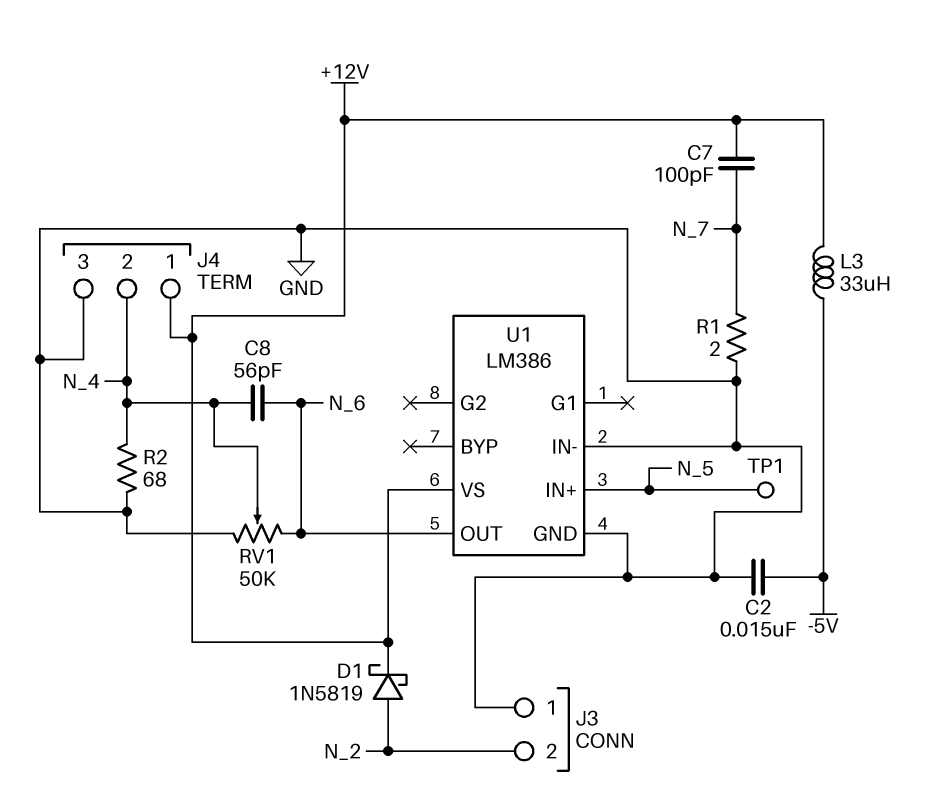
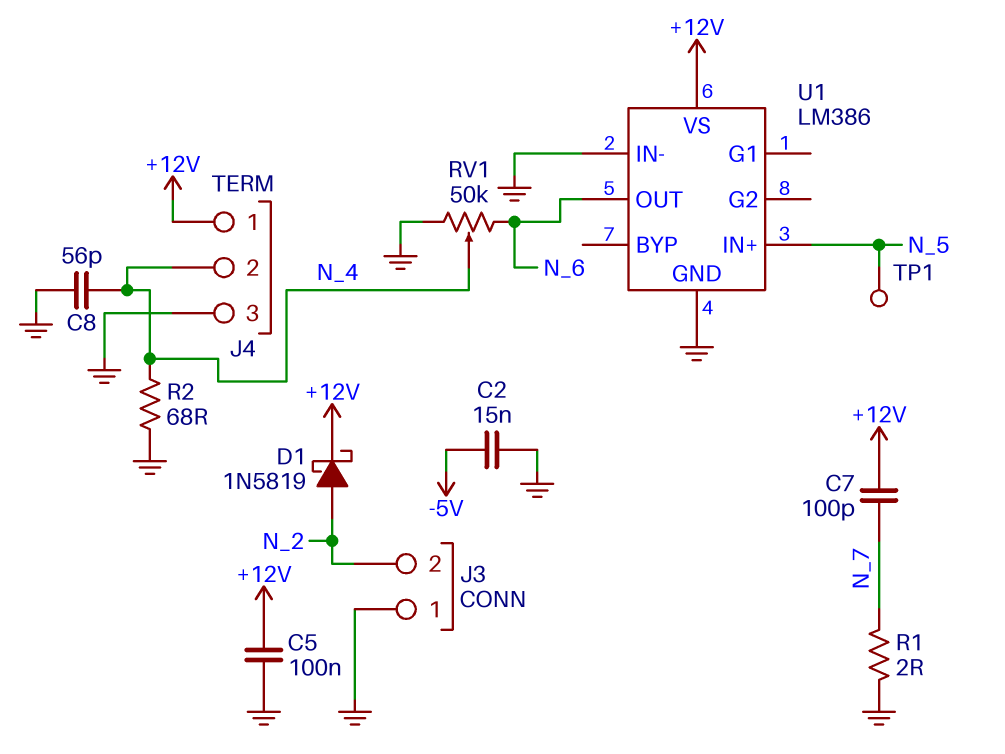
C5: none -> 100nF (+12V, GND)
C8: 56pF (N_4, N_6) -> 56pF (GND, N_4)
L3: 33uH (+12V, -5V) -> none

